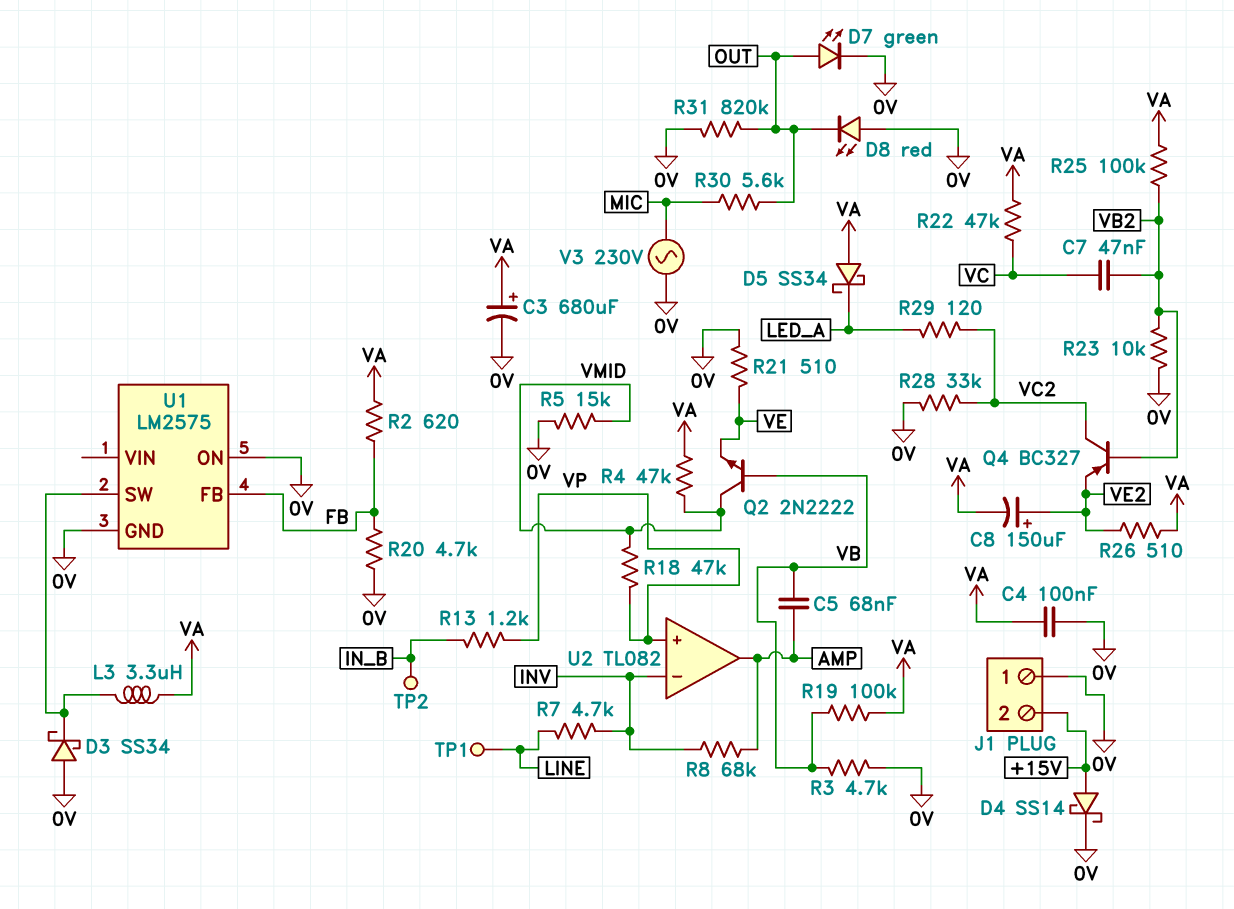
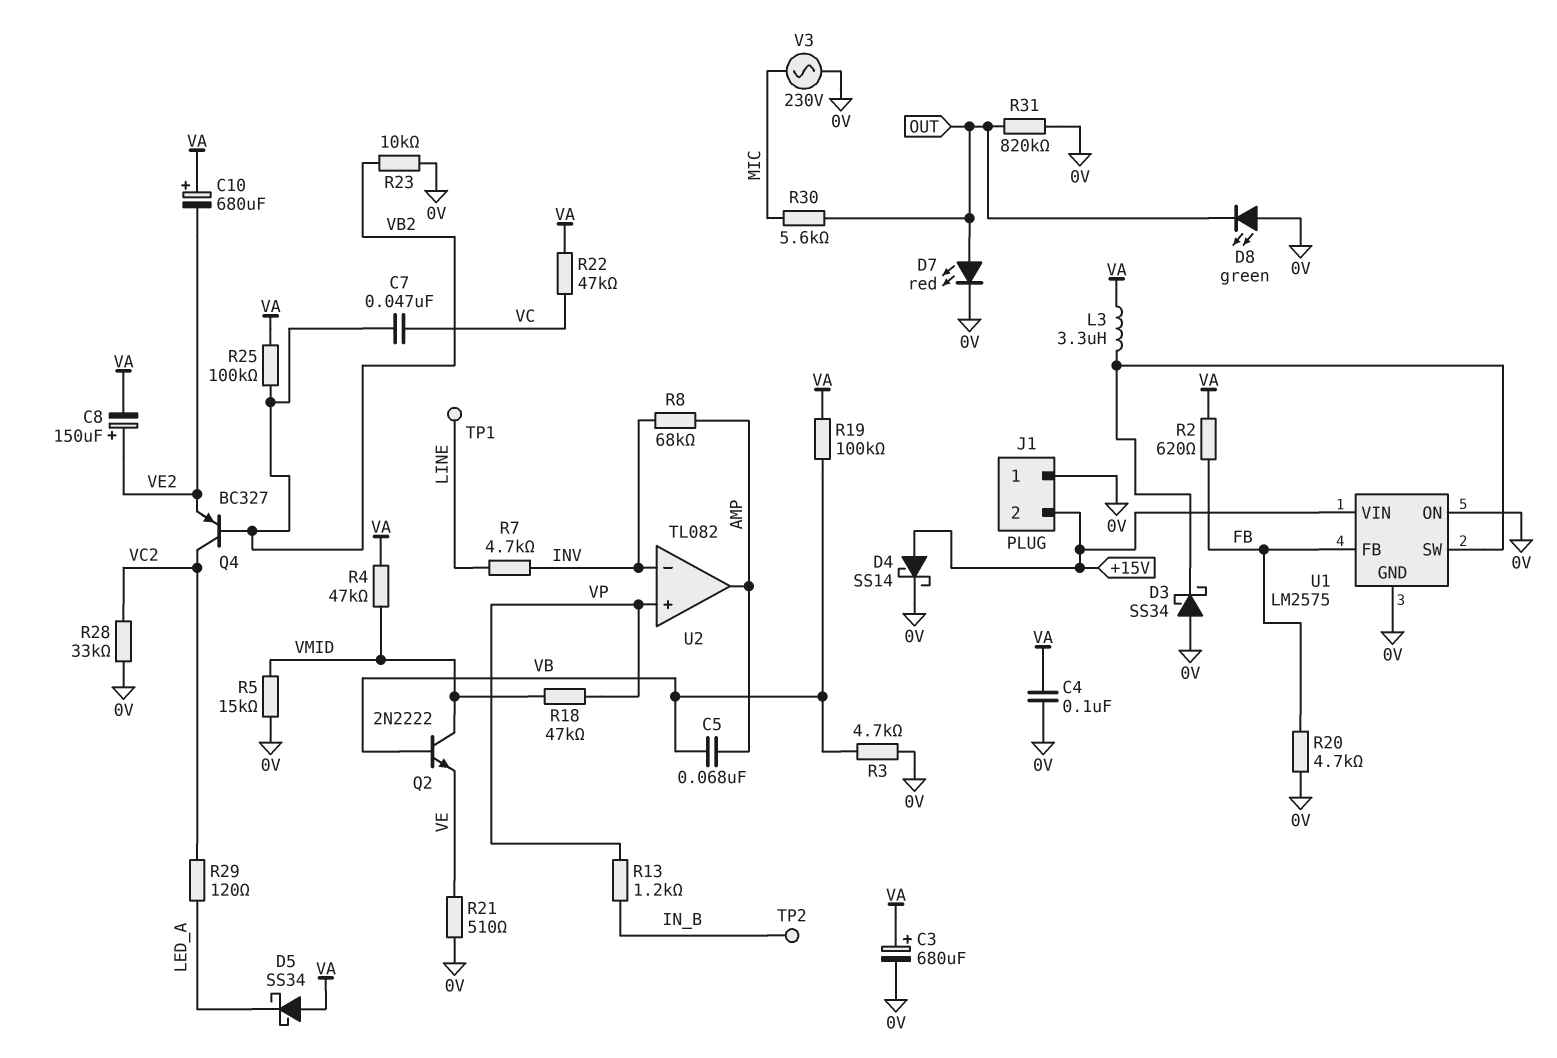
C10: none -> 680uF (plus VA, minus VE2)
D7: LED green (A OUT, K 0V) -> LED red (A OUT, K 0V)
D8: LED red (A 0V, K OUT) -> LED green (A 0V, K OUT)
R26: 510 (VA, VE2) -> none
U1 pin VIN: none -> +15V

